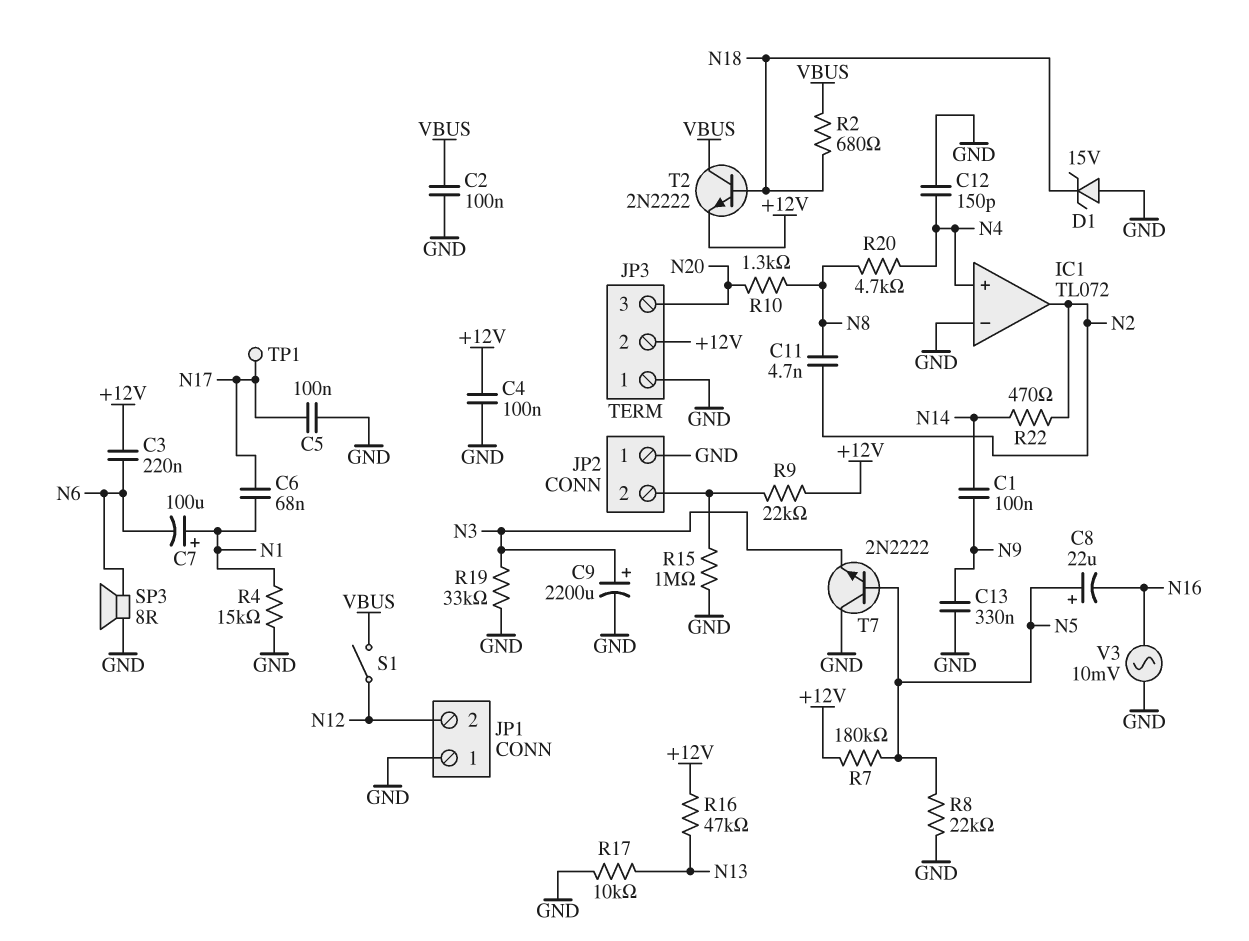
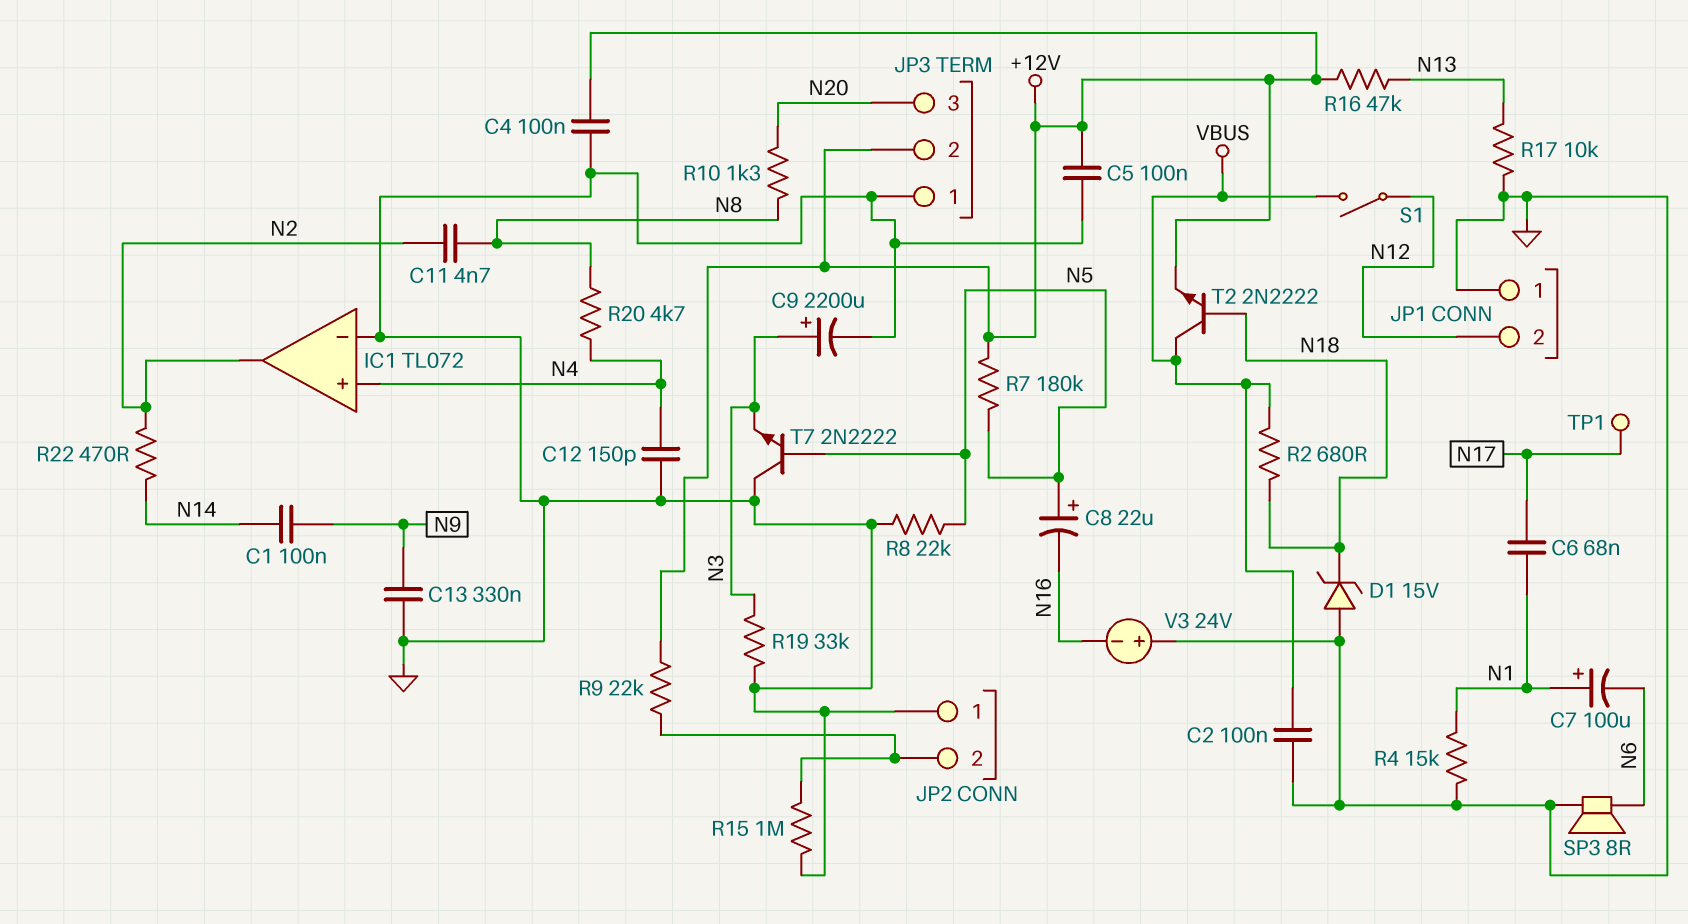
C3: 220nF (+12V, N6) -> none
C5: 100nF (GND, N17) -> 100nF (+12V, GND)
V3: AC 10mV (GND, N16) -> 24V (plus GND, minus N16)

